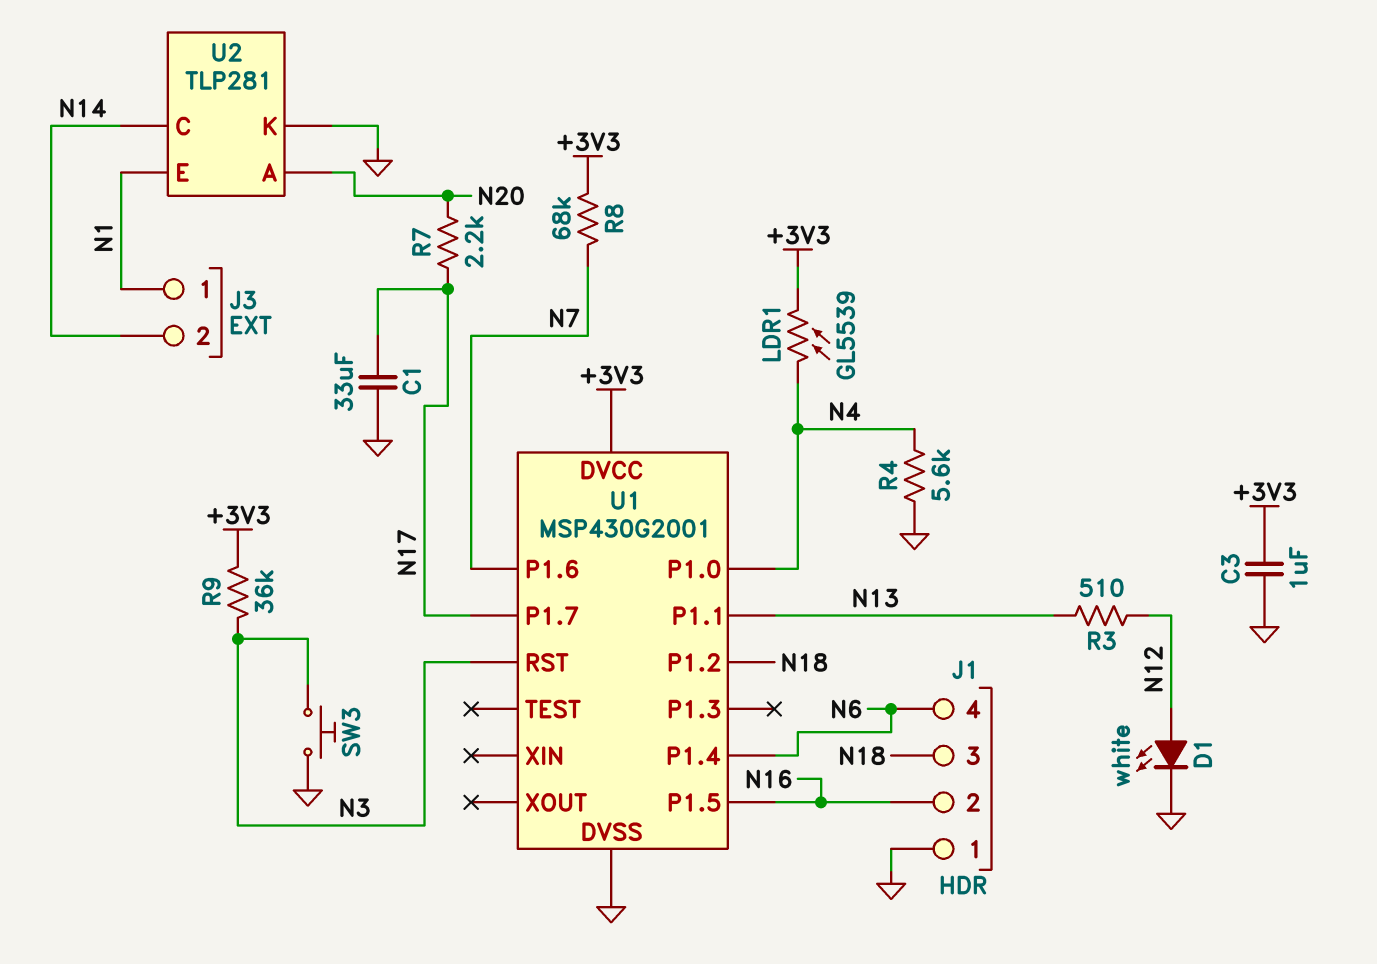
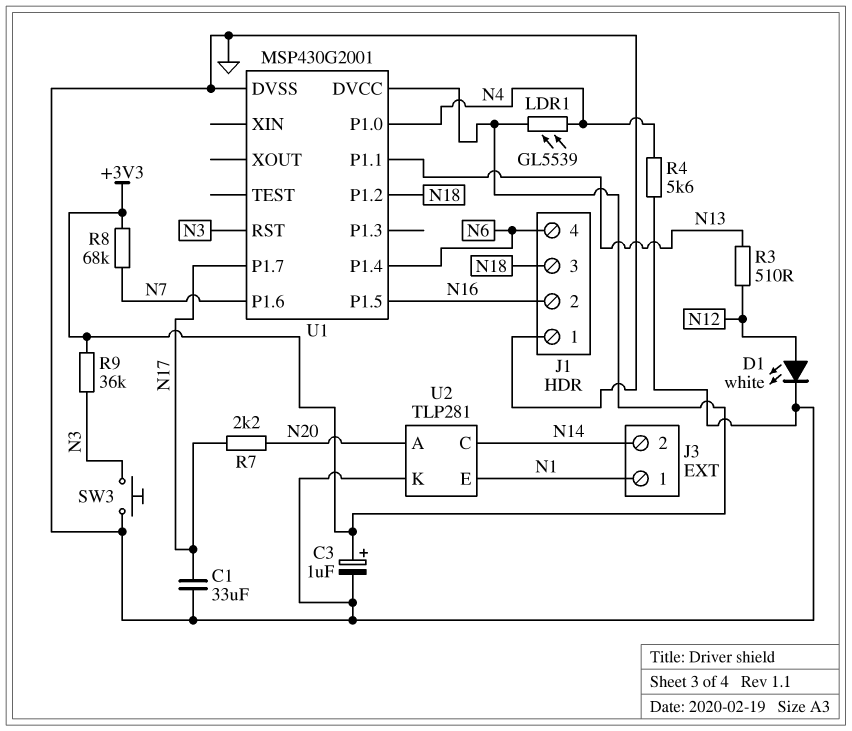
C3: 1uF (+3V3, GND) -> 1uF (plus +3V3, minus GND)

